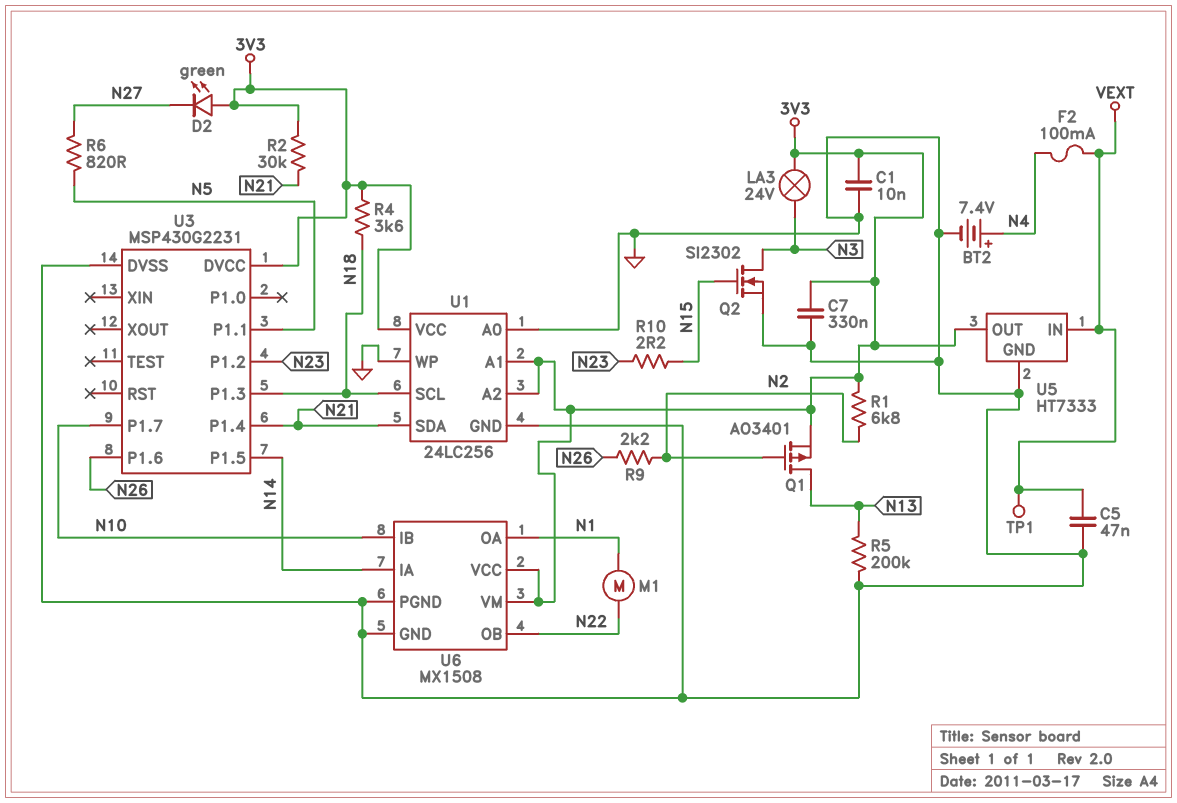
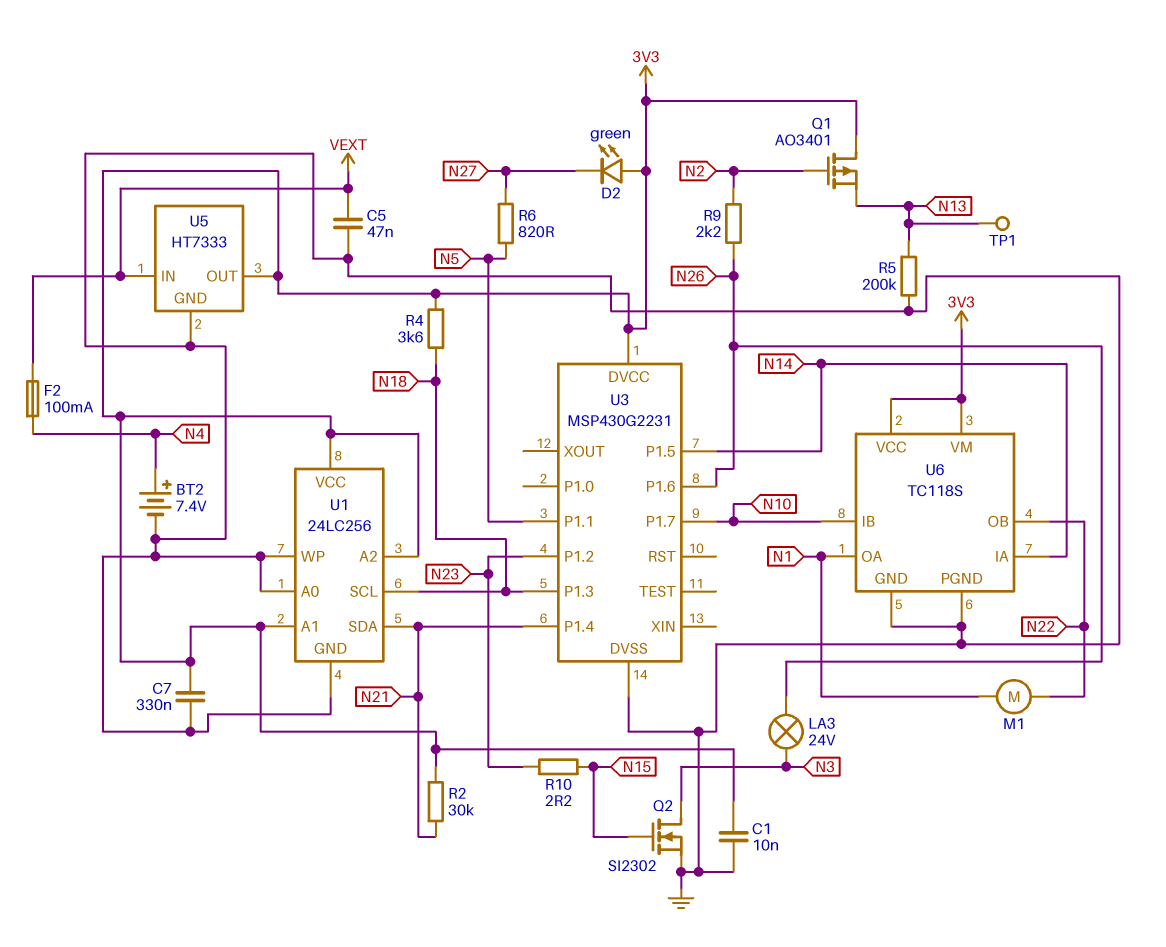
LA3: lamp 24V (3V3, N3) -> lamp 24V (N3, N26)
Q1: PMOS AO3401 (G N2, D N13, S 3V3) -> PMOS AO3401 (G N2, D 3V3, S N13)
R1: 6.8k (3V3, N2) -> none
TP1: test point (VEXT) -> test point (N13)
U6: MX1508 -> TC118S

